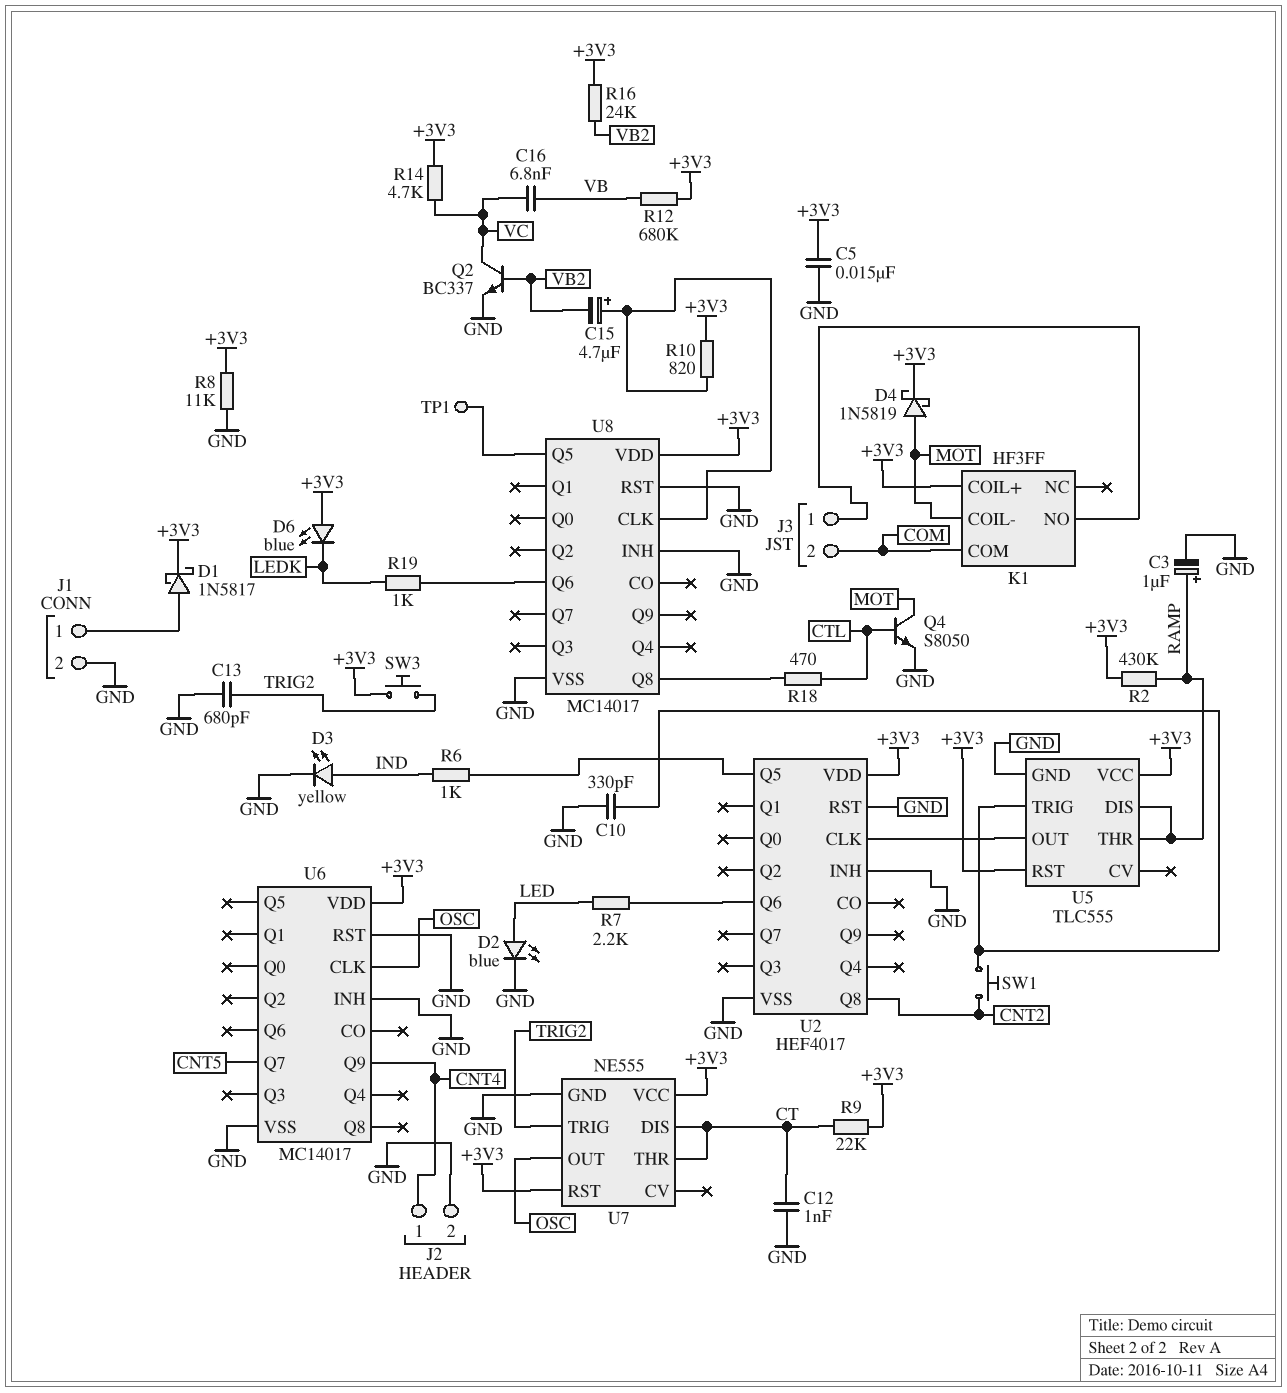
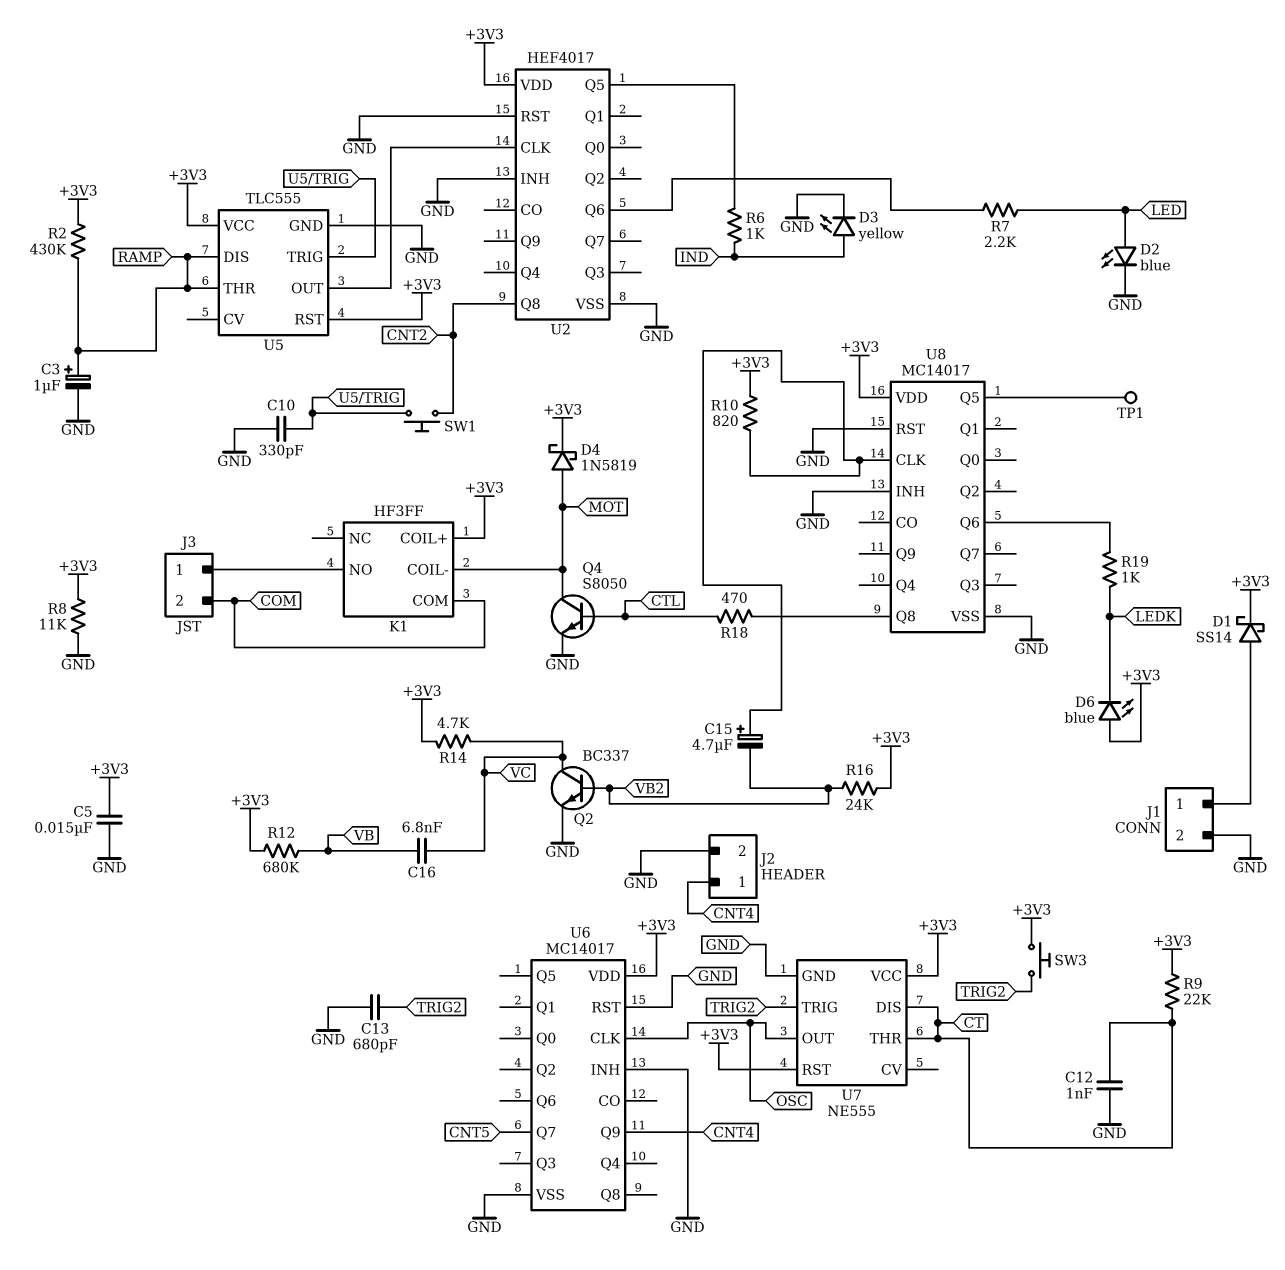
D1: schottky 1N5817 (A J1/1, K +3V3) -> schottky SS14 (A J1/1, K +3V3)

